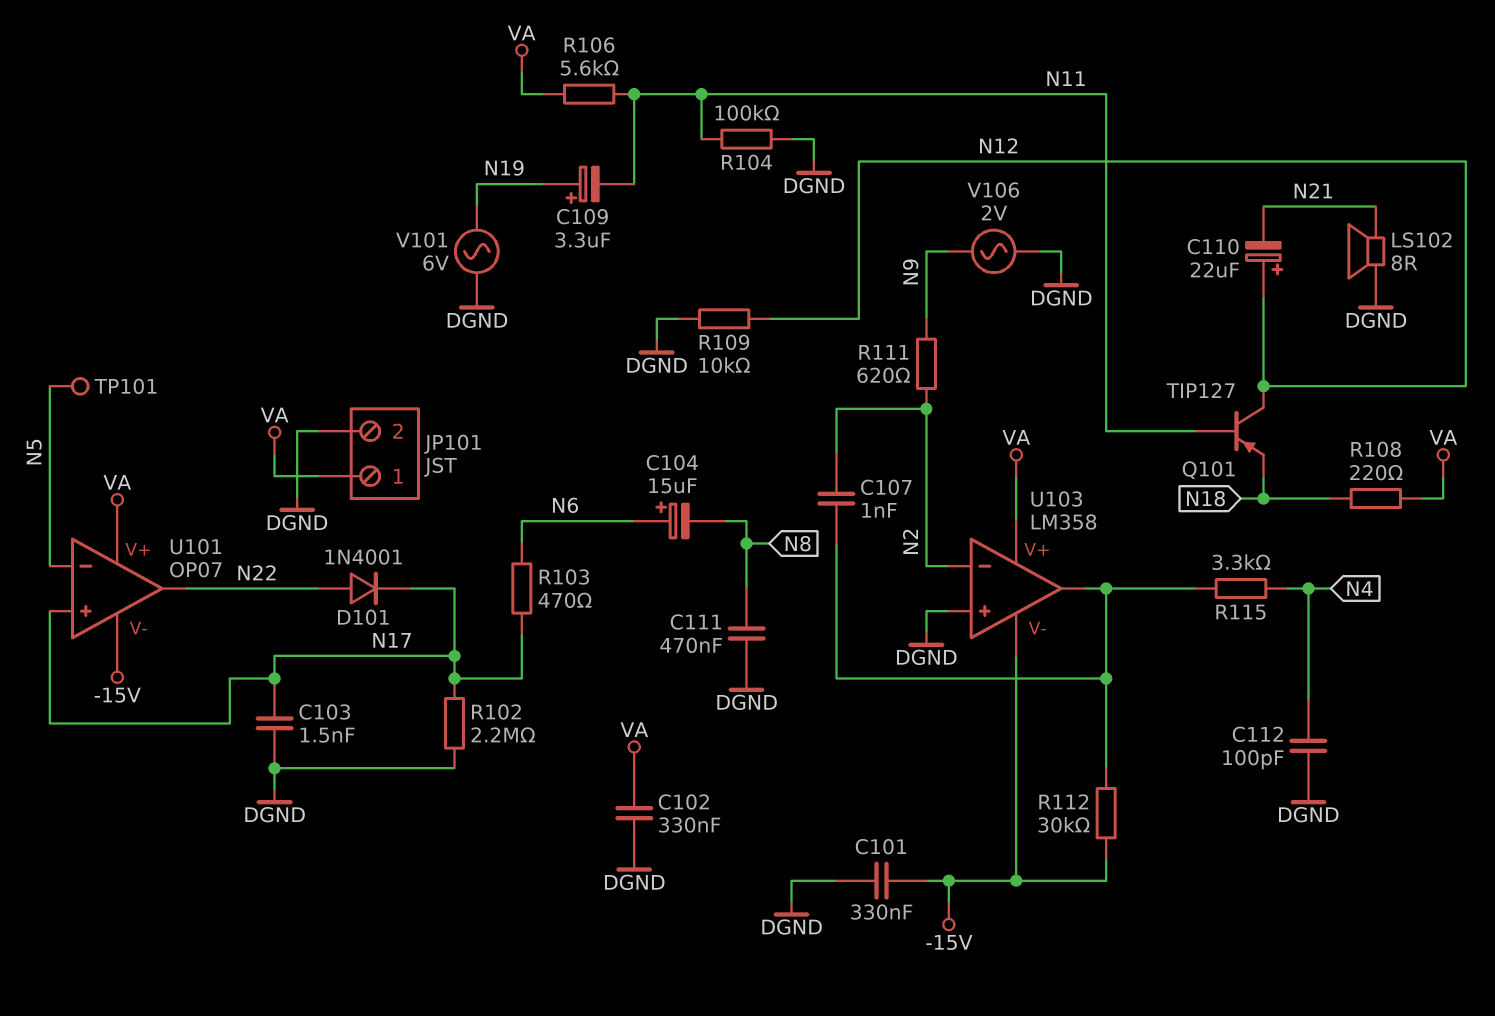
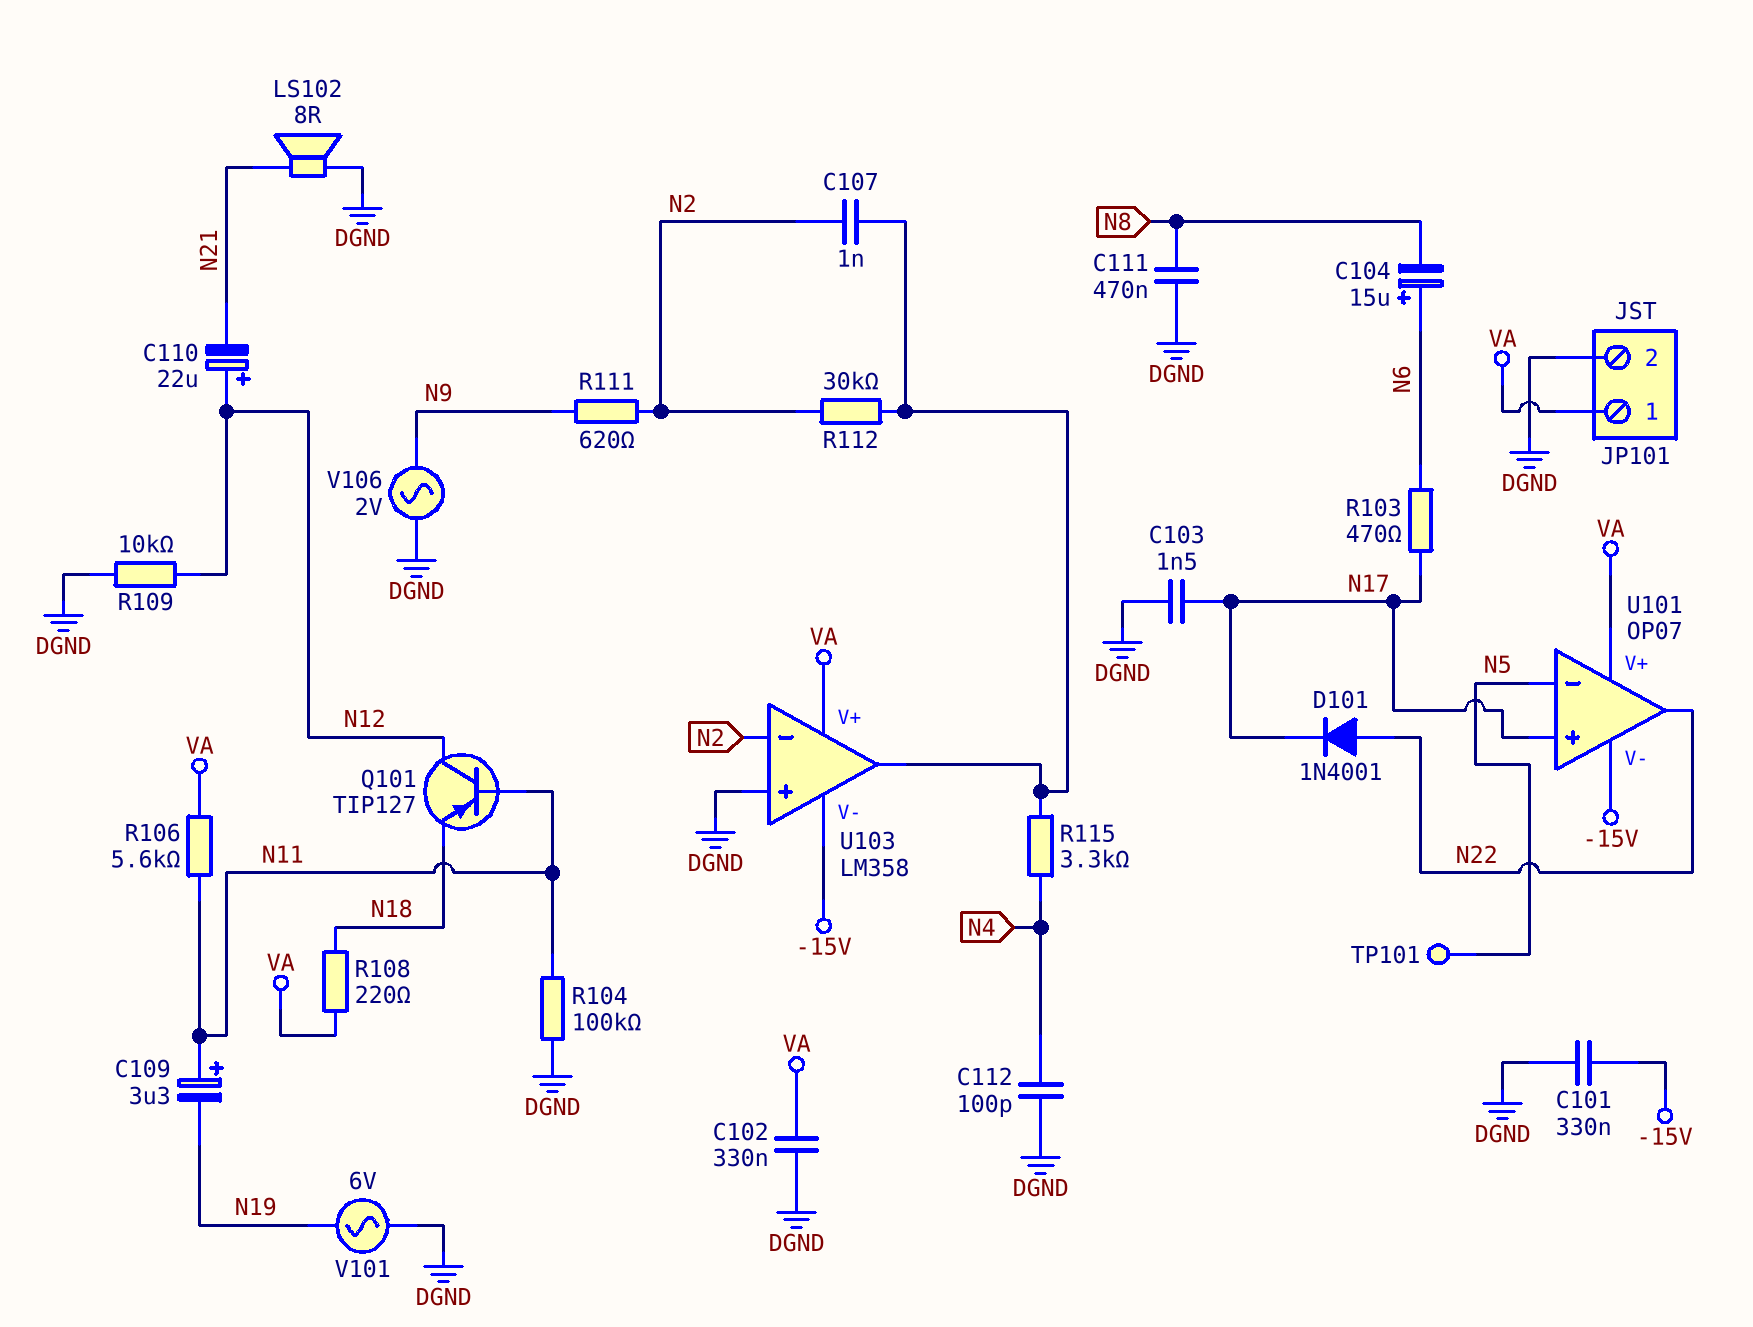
C109: 3.3uF (plus N19, minus N11) -> 3.3uF (plus N11, minus N19)
R102: 2.2M (DGND, N17) -> none
R112: 30k (-15V, U103/out) -> 30k (N2, U103/out)

